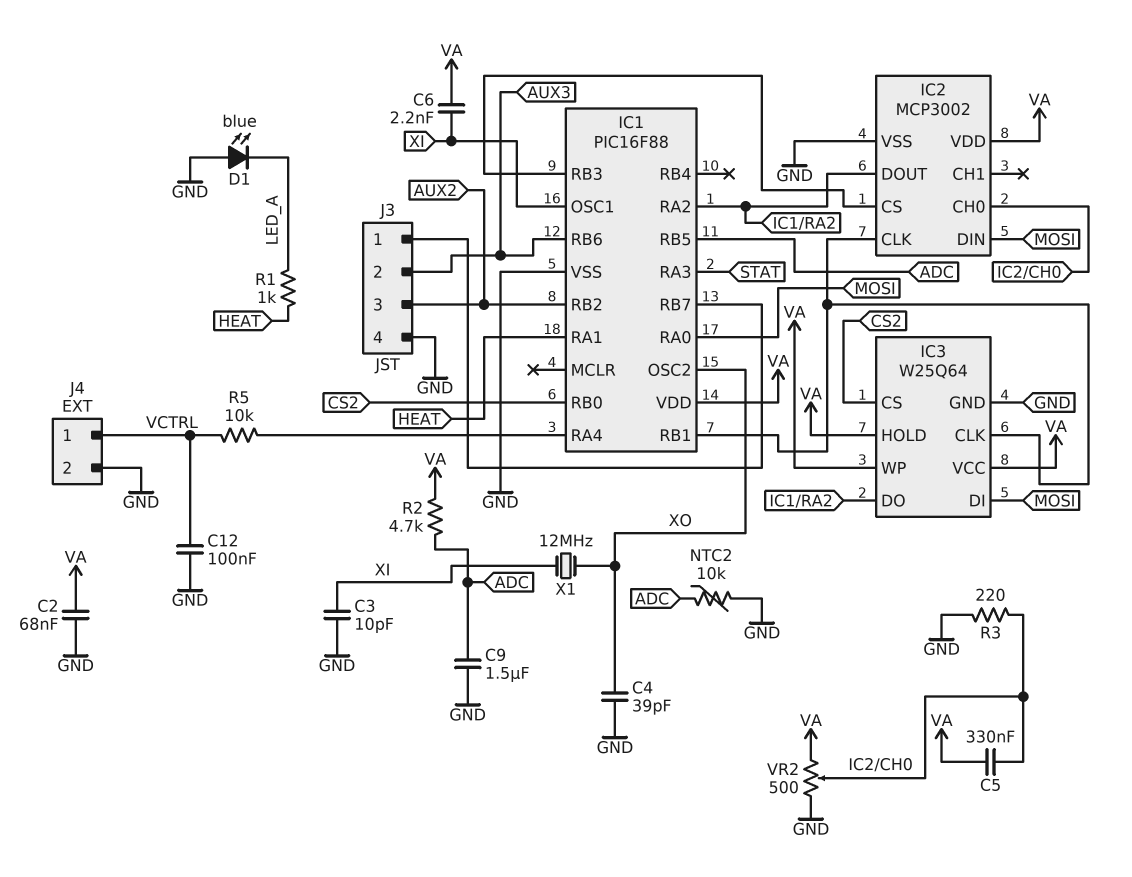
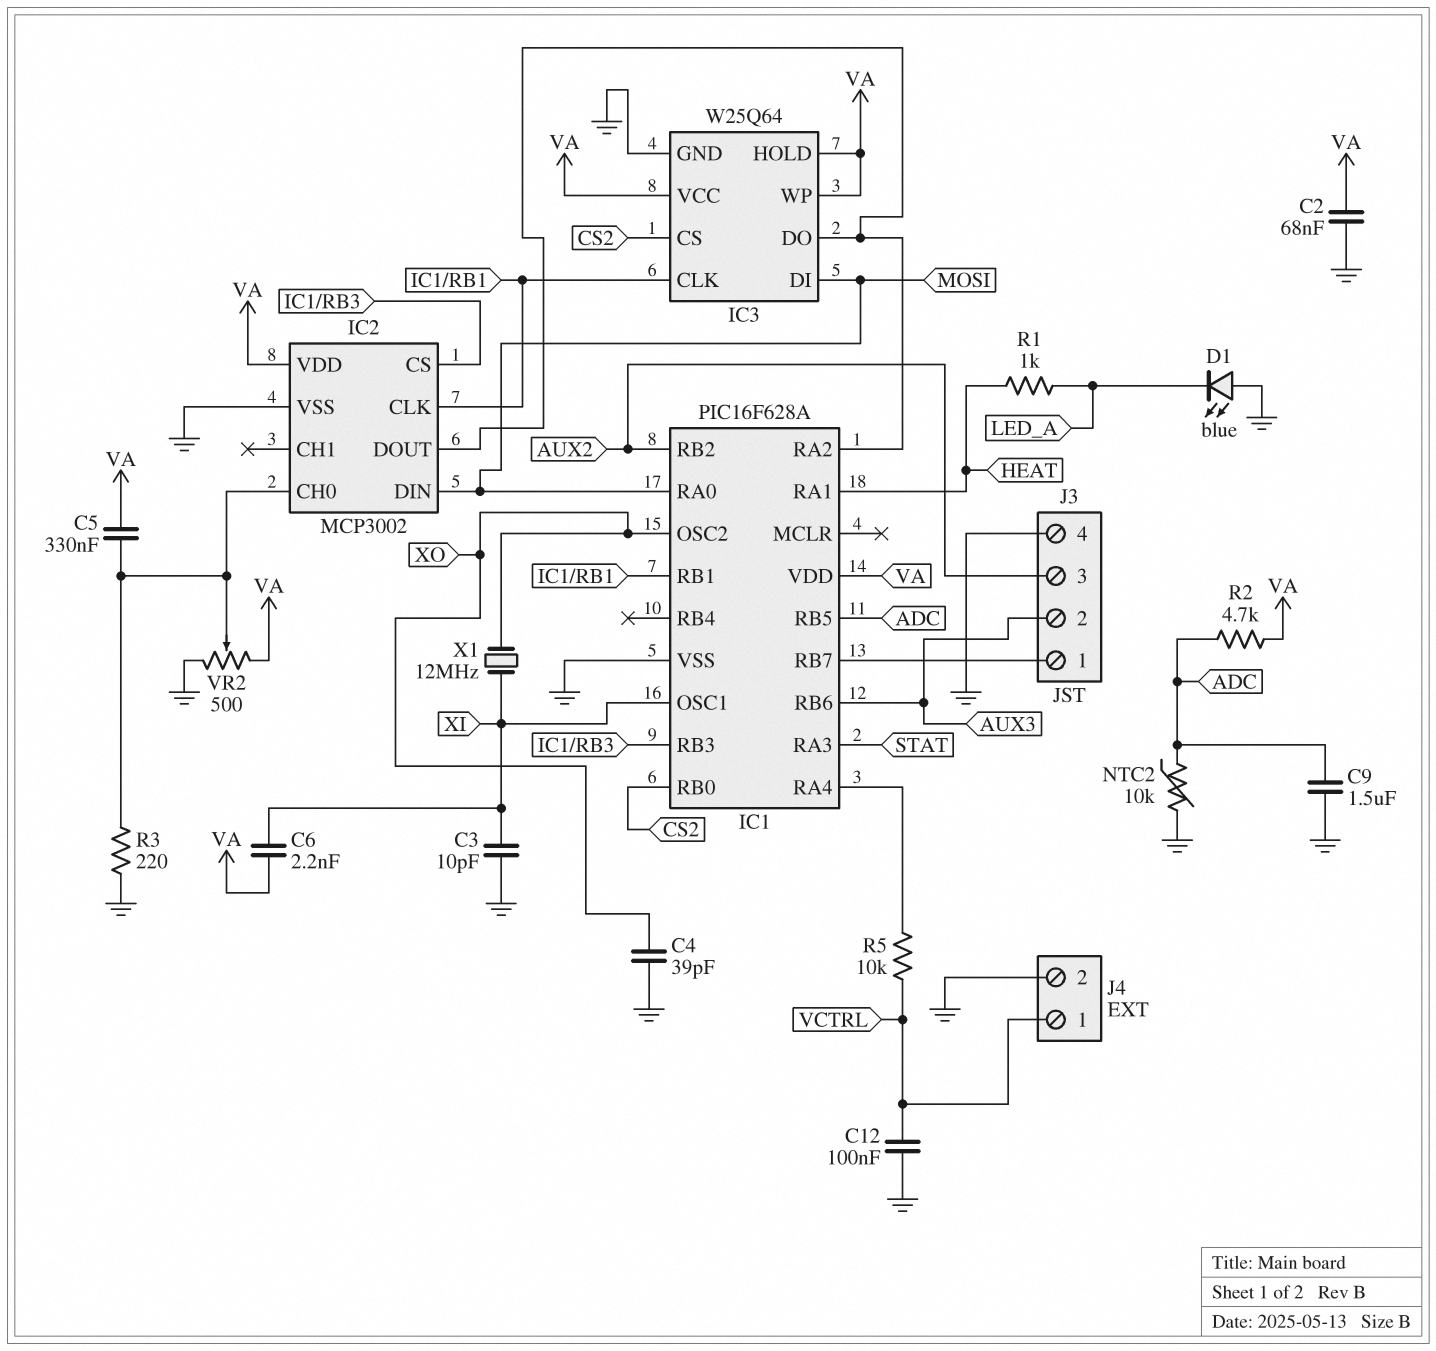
IC1: PIC16F88 -> PIC16F628A

